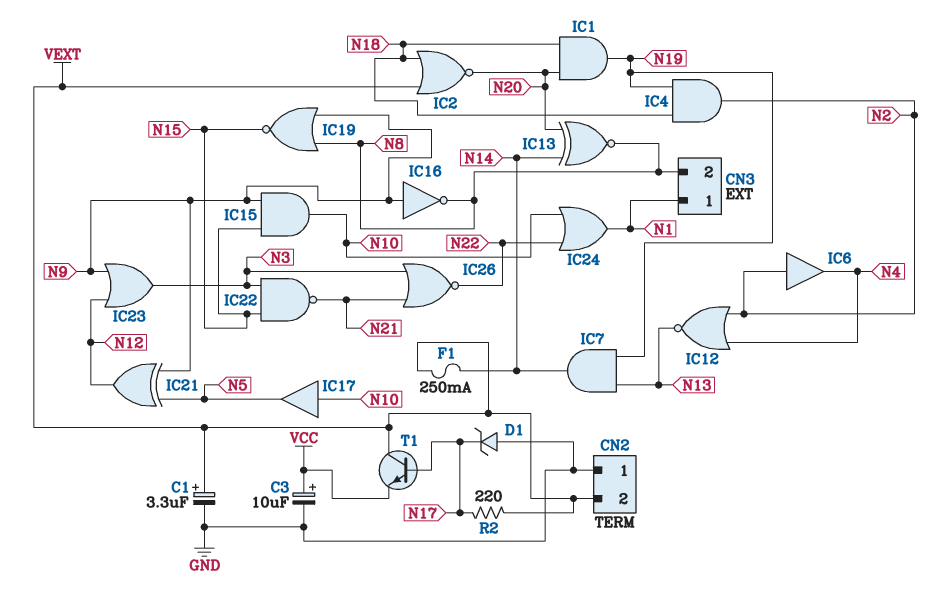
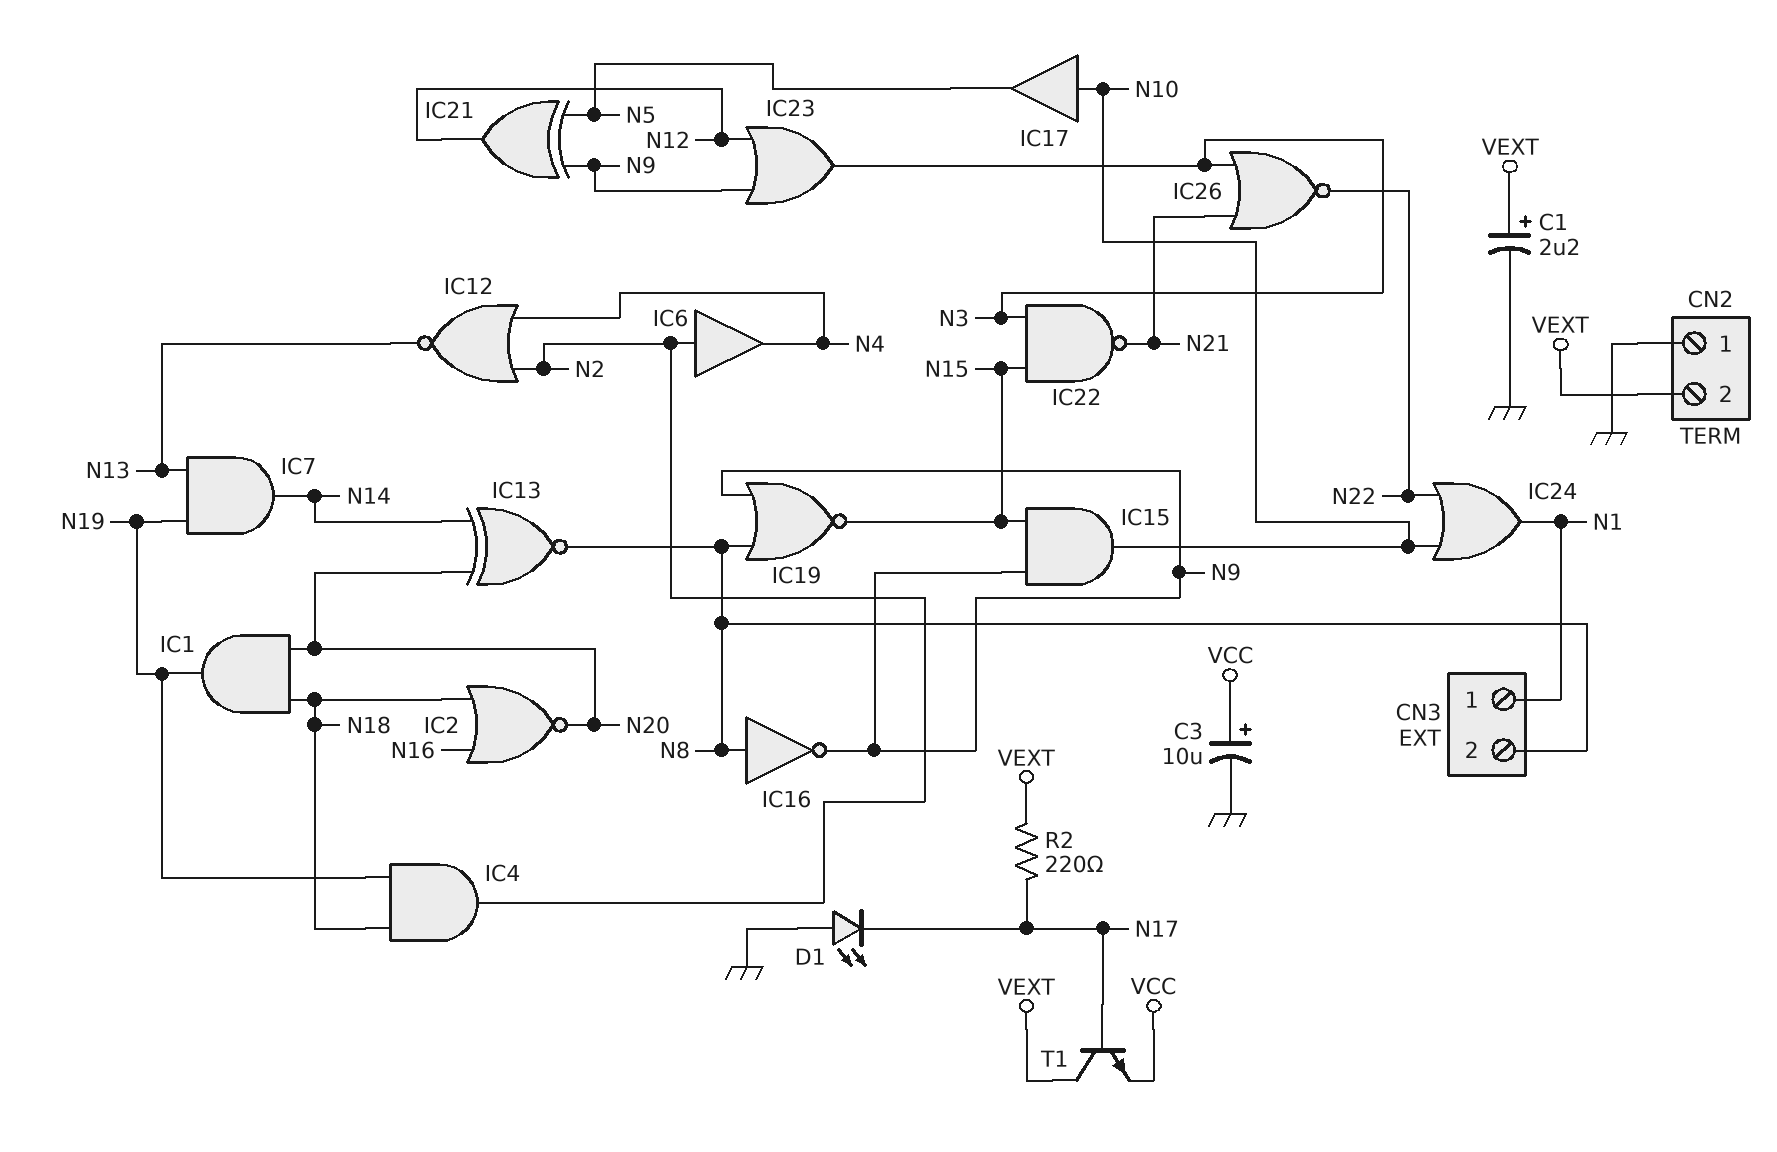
C1: 3.3uF (plus VEXT, minus GND) -> 2.2uF (plus VEXT, minus GND)
D1: zener (A GND, K N17) -> LED (A GND, K N17)
F1: 250mA (N14, VEXT) -> none
IC2: NOR (in N18, in VEXT, out N20) -> NOR (in N16, in N18, out N20)
IC16: NOT (in N9, out N8) -> NOT (in N8, out N9)

